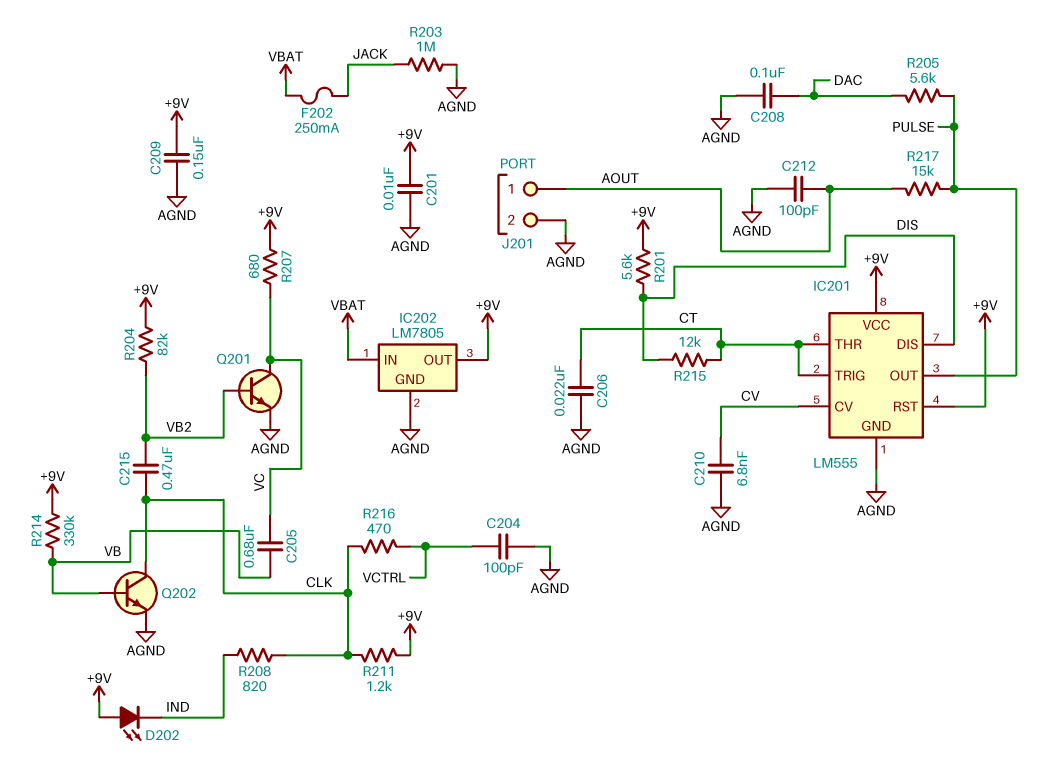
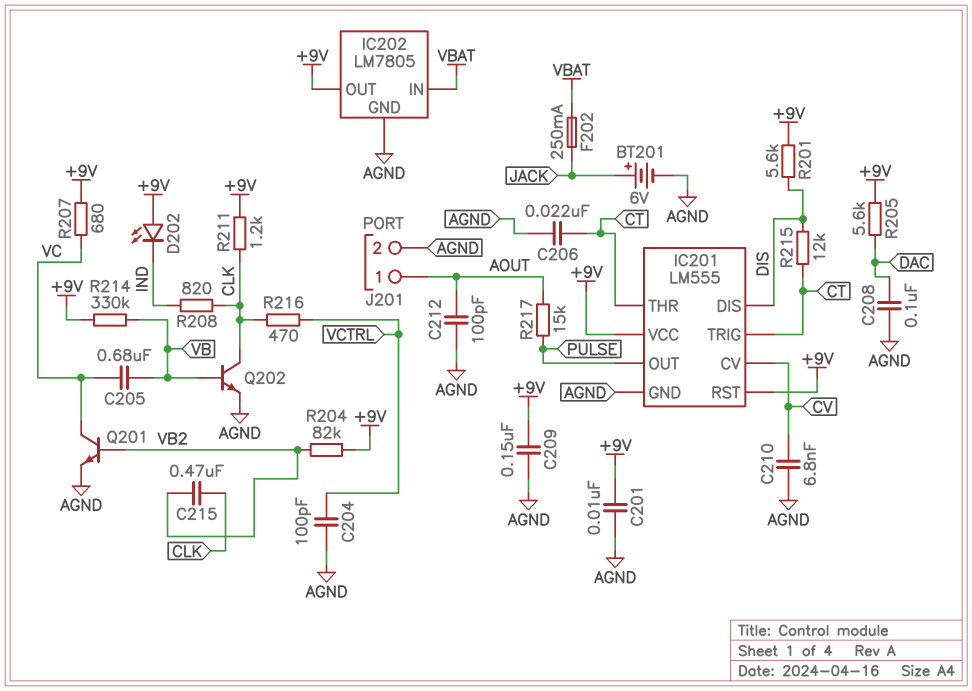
BT201: none -> 6V (plus JACK, minus AGND)
R203: 1M (AGND, JACK) -> none
R205: 5.6k (DAC, PULSE) -> 5.6k (+9V, DAC)

